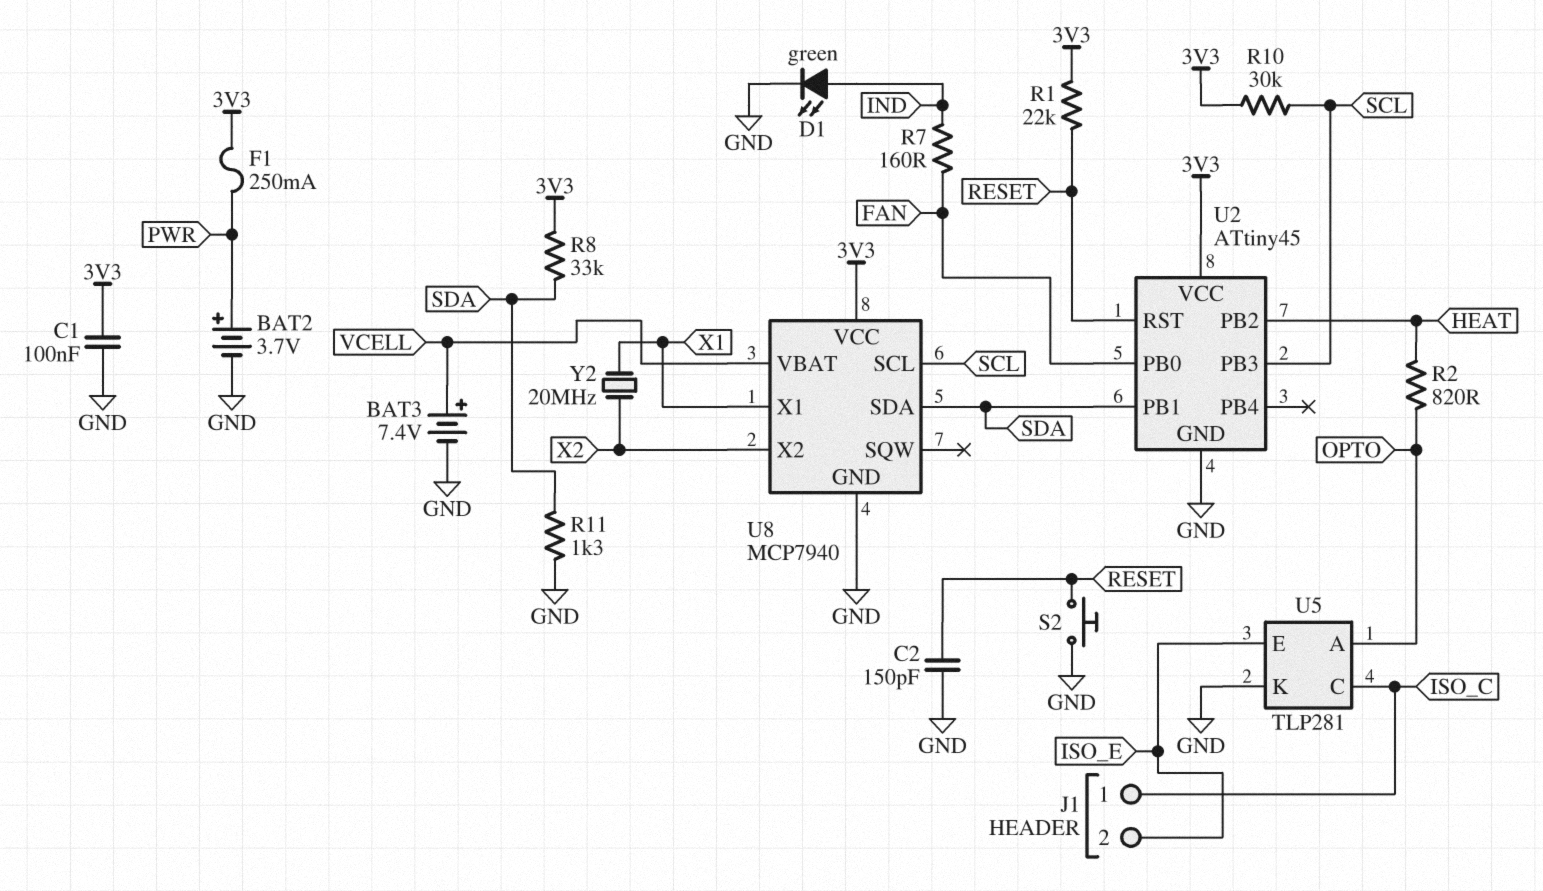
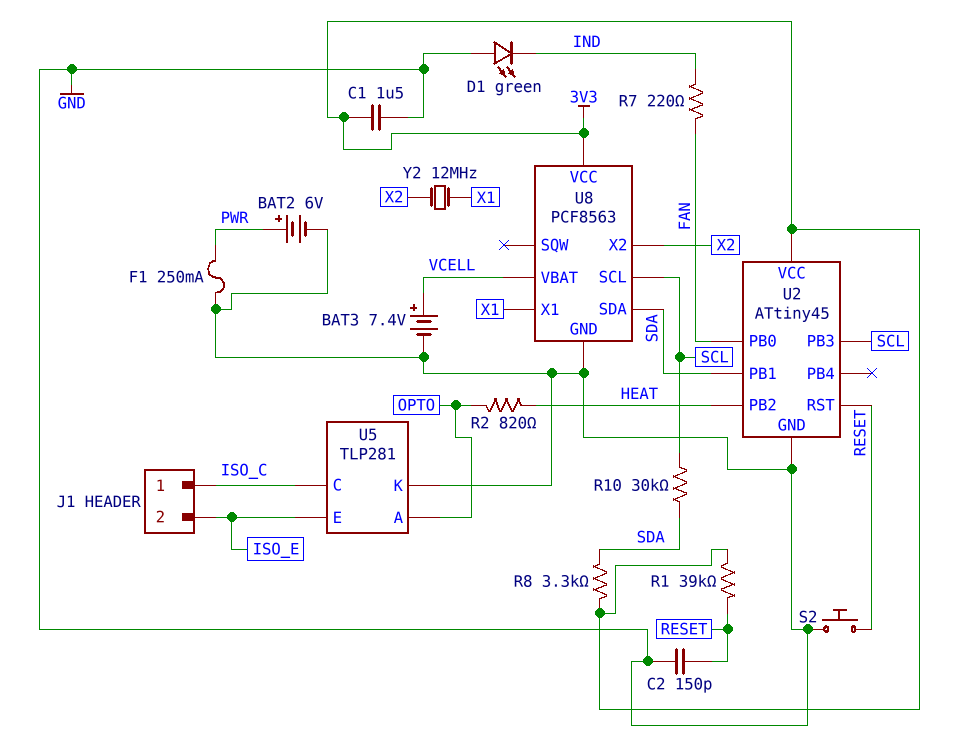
BAT2: 3.7V (plus PWR, minus GND) -> 6V (plus PWR, minus GND)
C1: 100nF (3V3, GND) -> 1.5uF (3V3, GND)
D1: LED green (A IND, K GND) -> LED green (A GND, K IND)
F1: 250mA (3V3, PWR) -> 250mA (GND, PWR)
R1: 22k (3V3, RESET) -> 39k (3V3, RESET)
R7: 160 (FAN, IND) -> 220 (FAN, IND)
R8: 33k (3V3, SDA) -> 3.3k (3V3, SDA)
R10: 30k (3V3, SCL) -> 30k (SCL, SDA)
R11: 1.3k (GND, SDA) -> none
U8: MCP7940 -> PCF8563
Y2: 20MHz (X1, X2) -> 12MHz (X1, X2)

